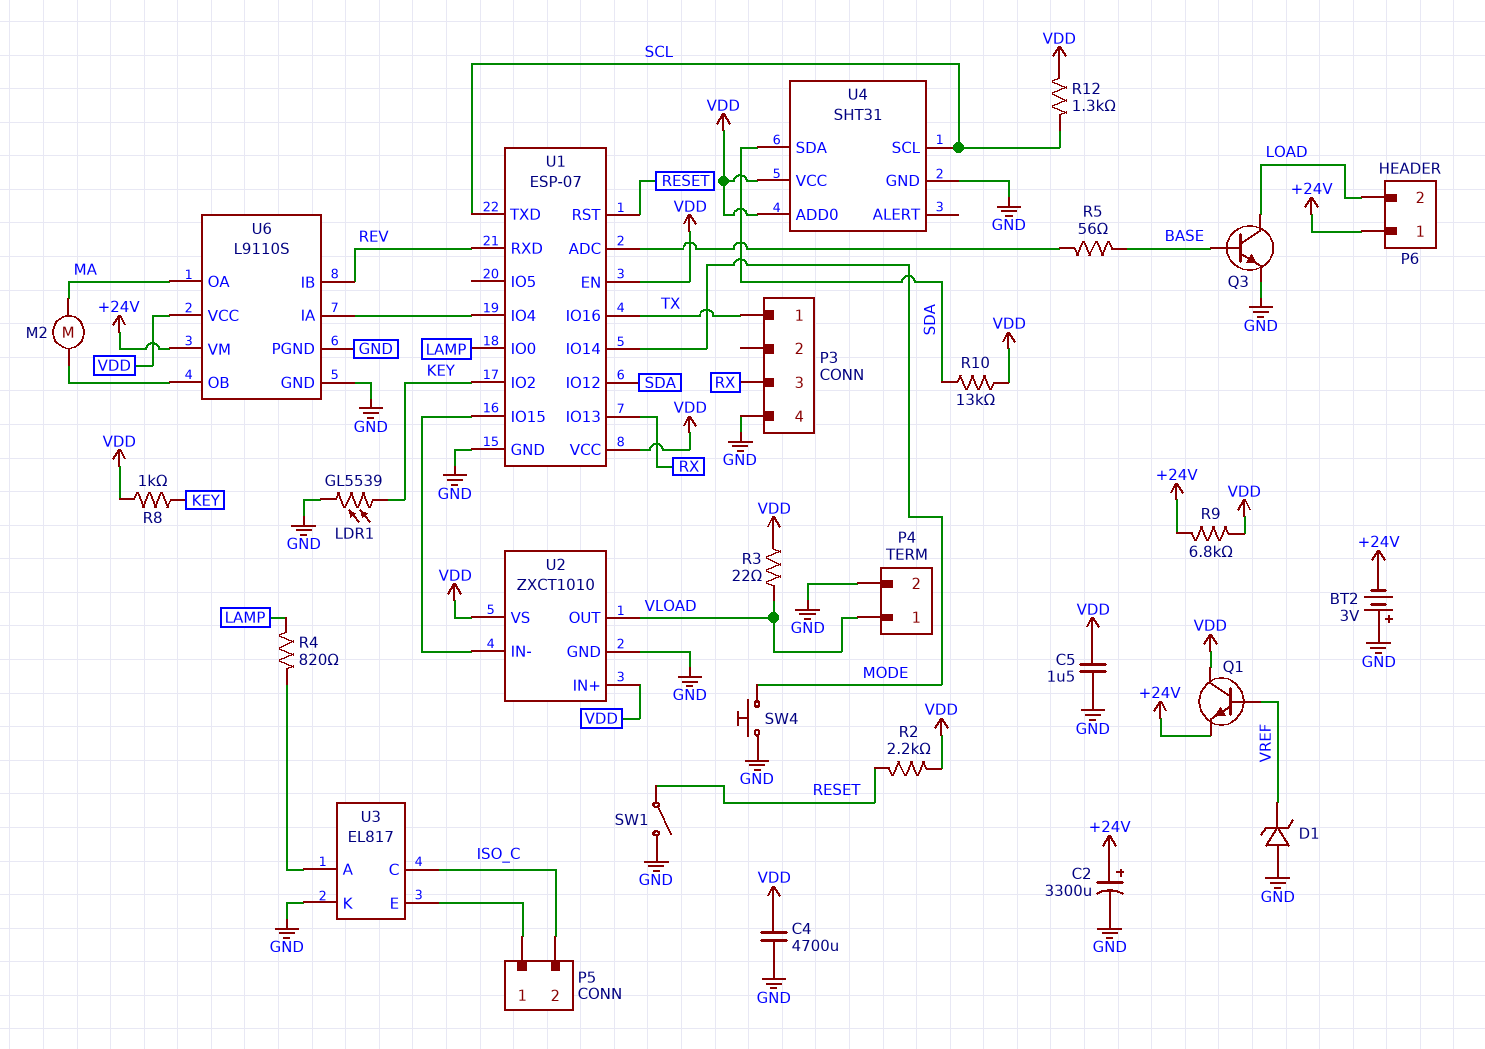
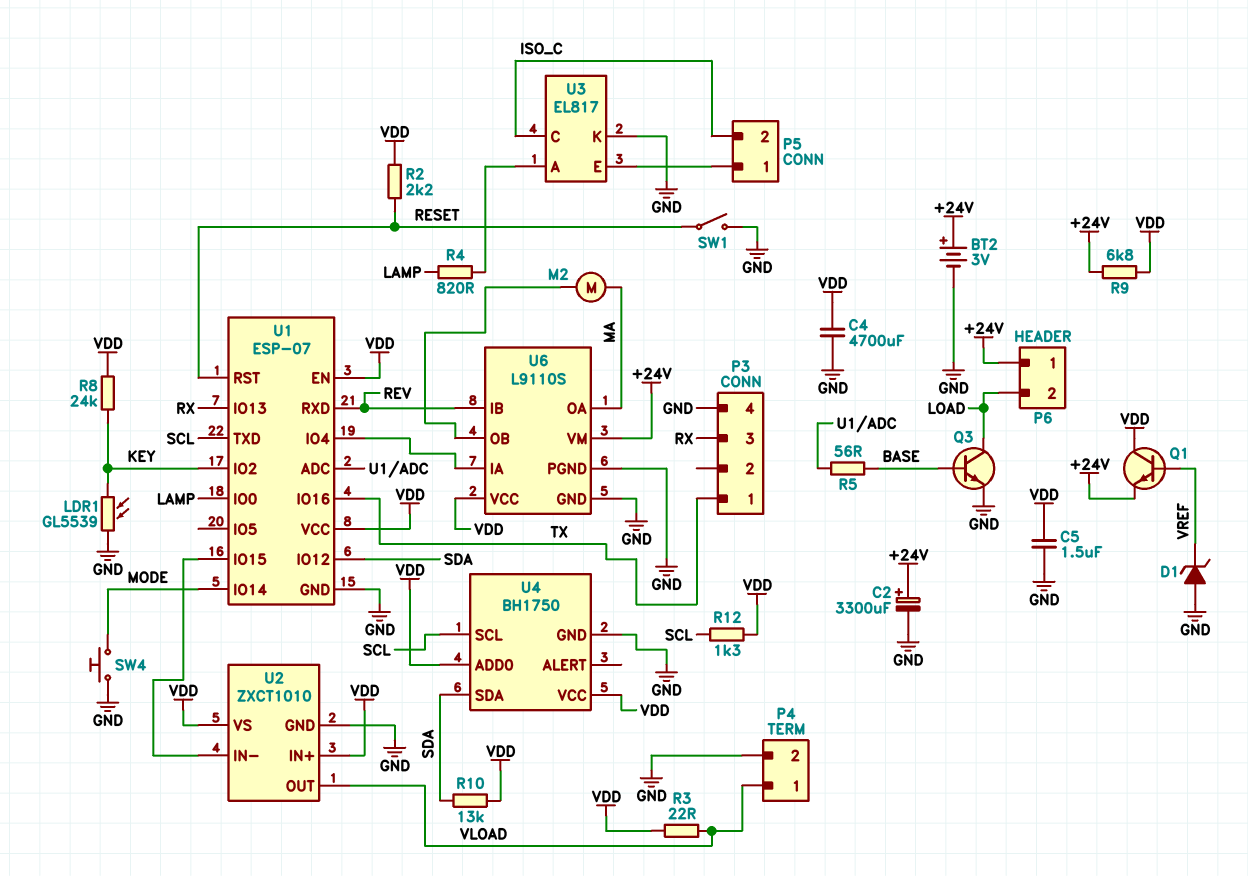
BT2: 3V (plus GND, minus +24V) -> 3V (plus +24V, minus GND)
R8: 1k (KEY, VDD) -> 24k (KEY, VDD)
U4: SHT31 -> BH1750

